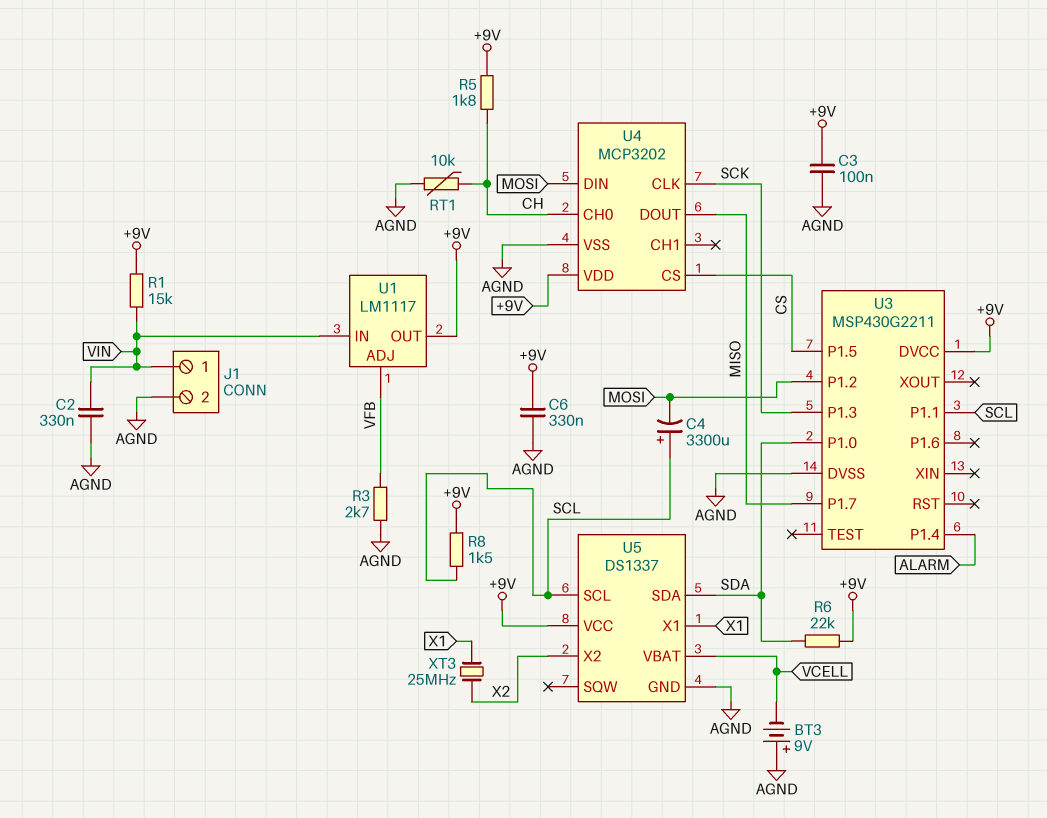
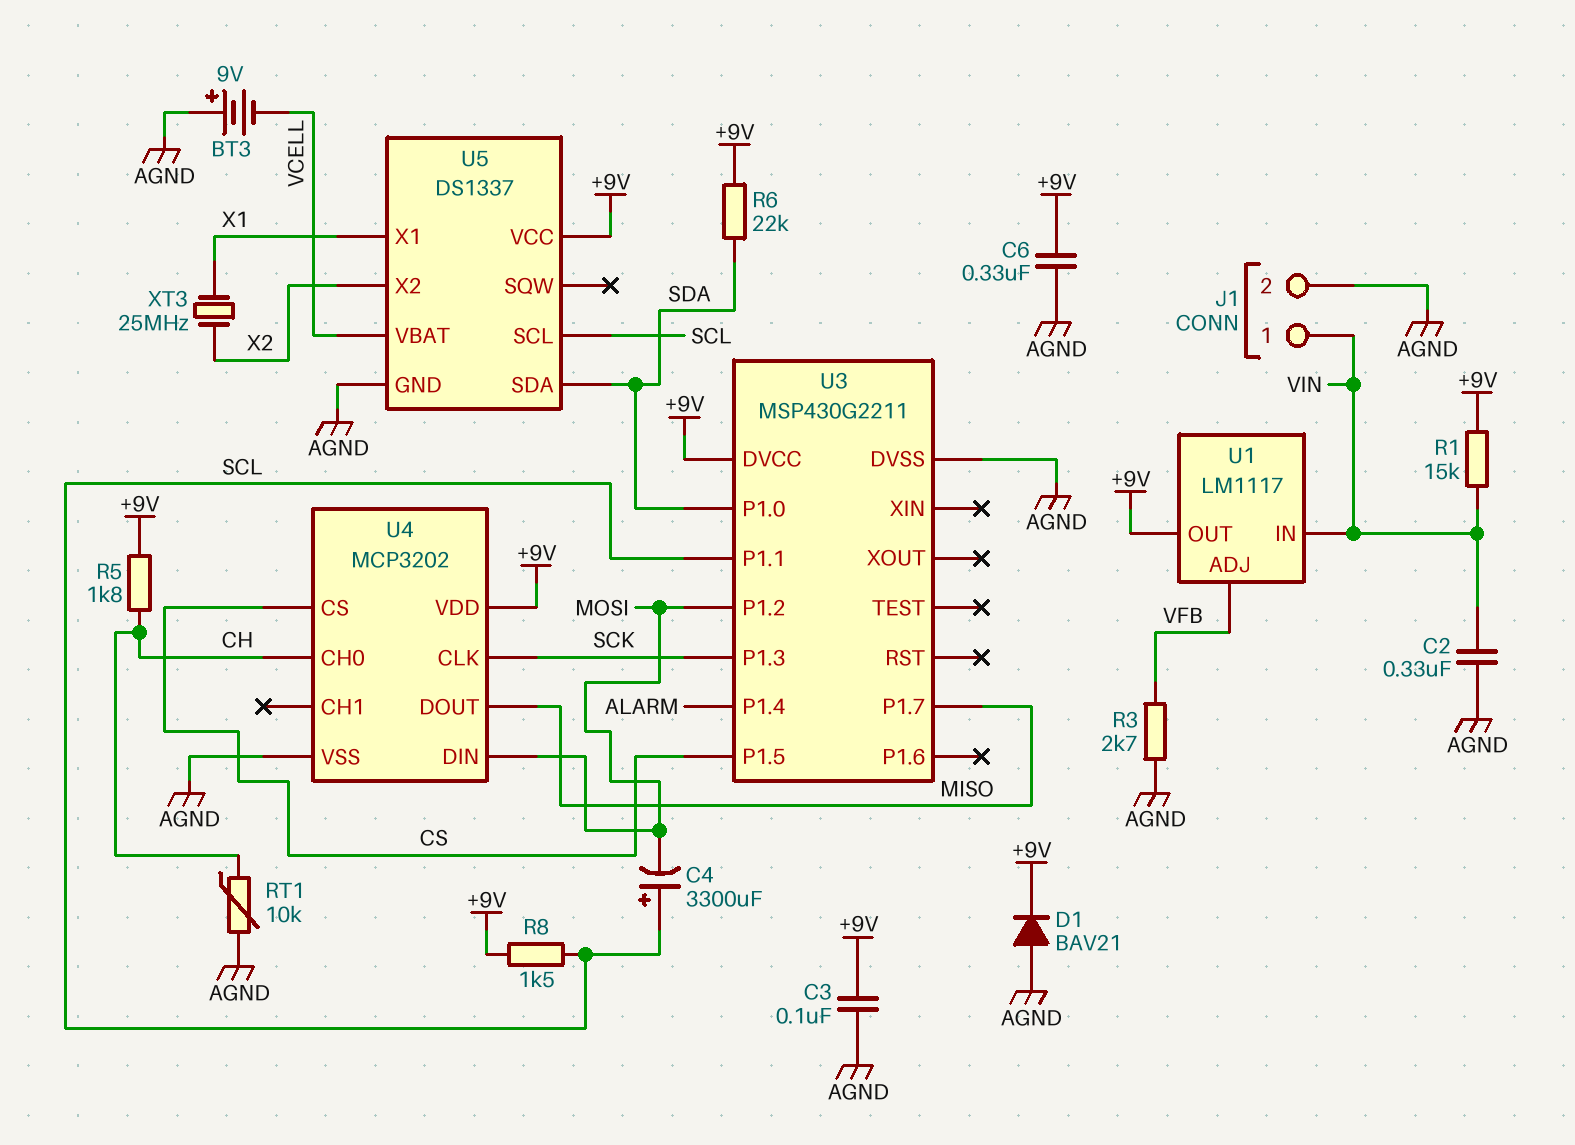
D1: none -> diode BAV21 (A AGND, K +9V)

